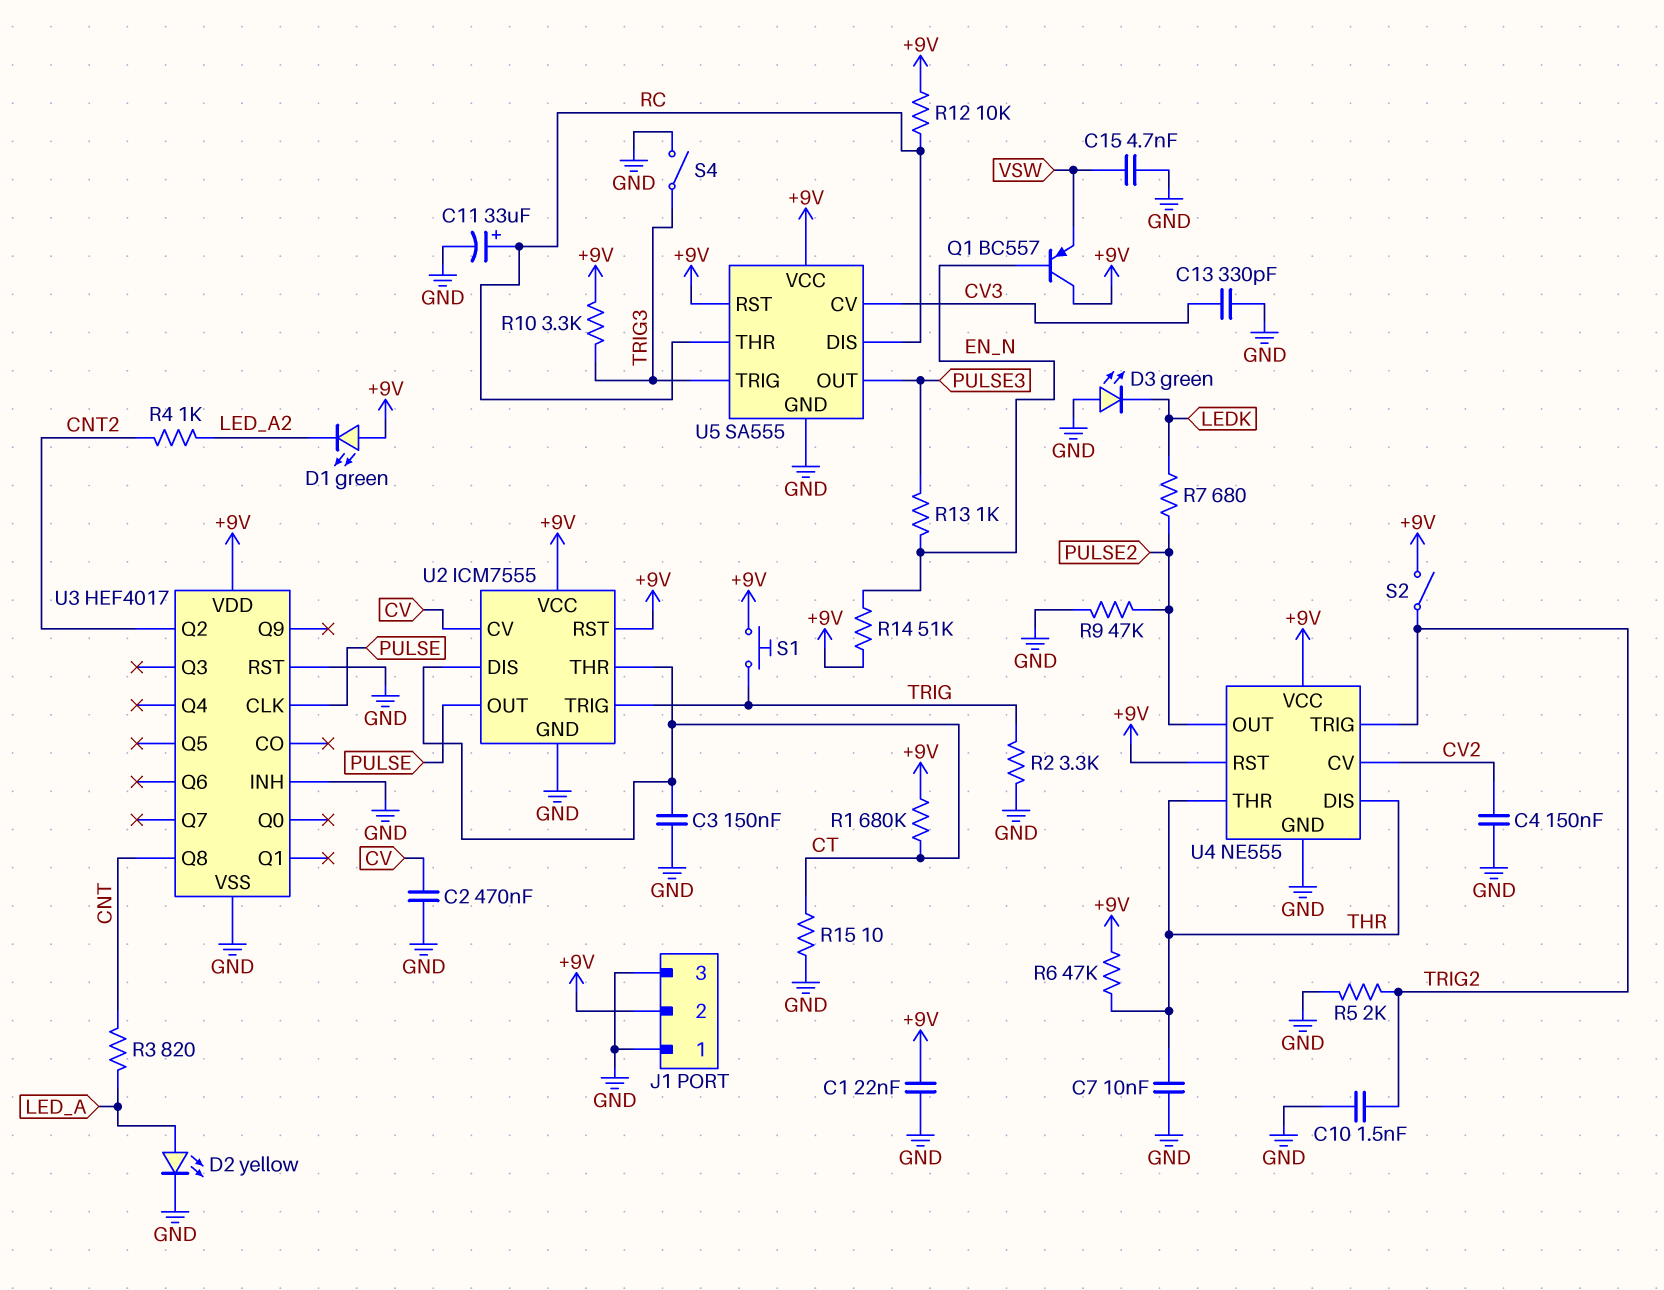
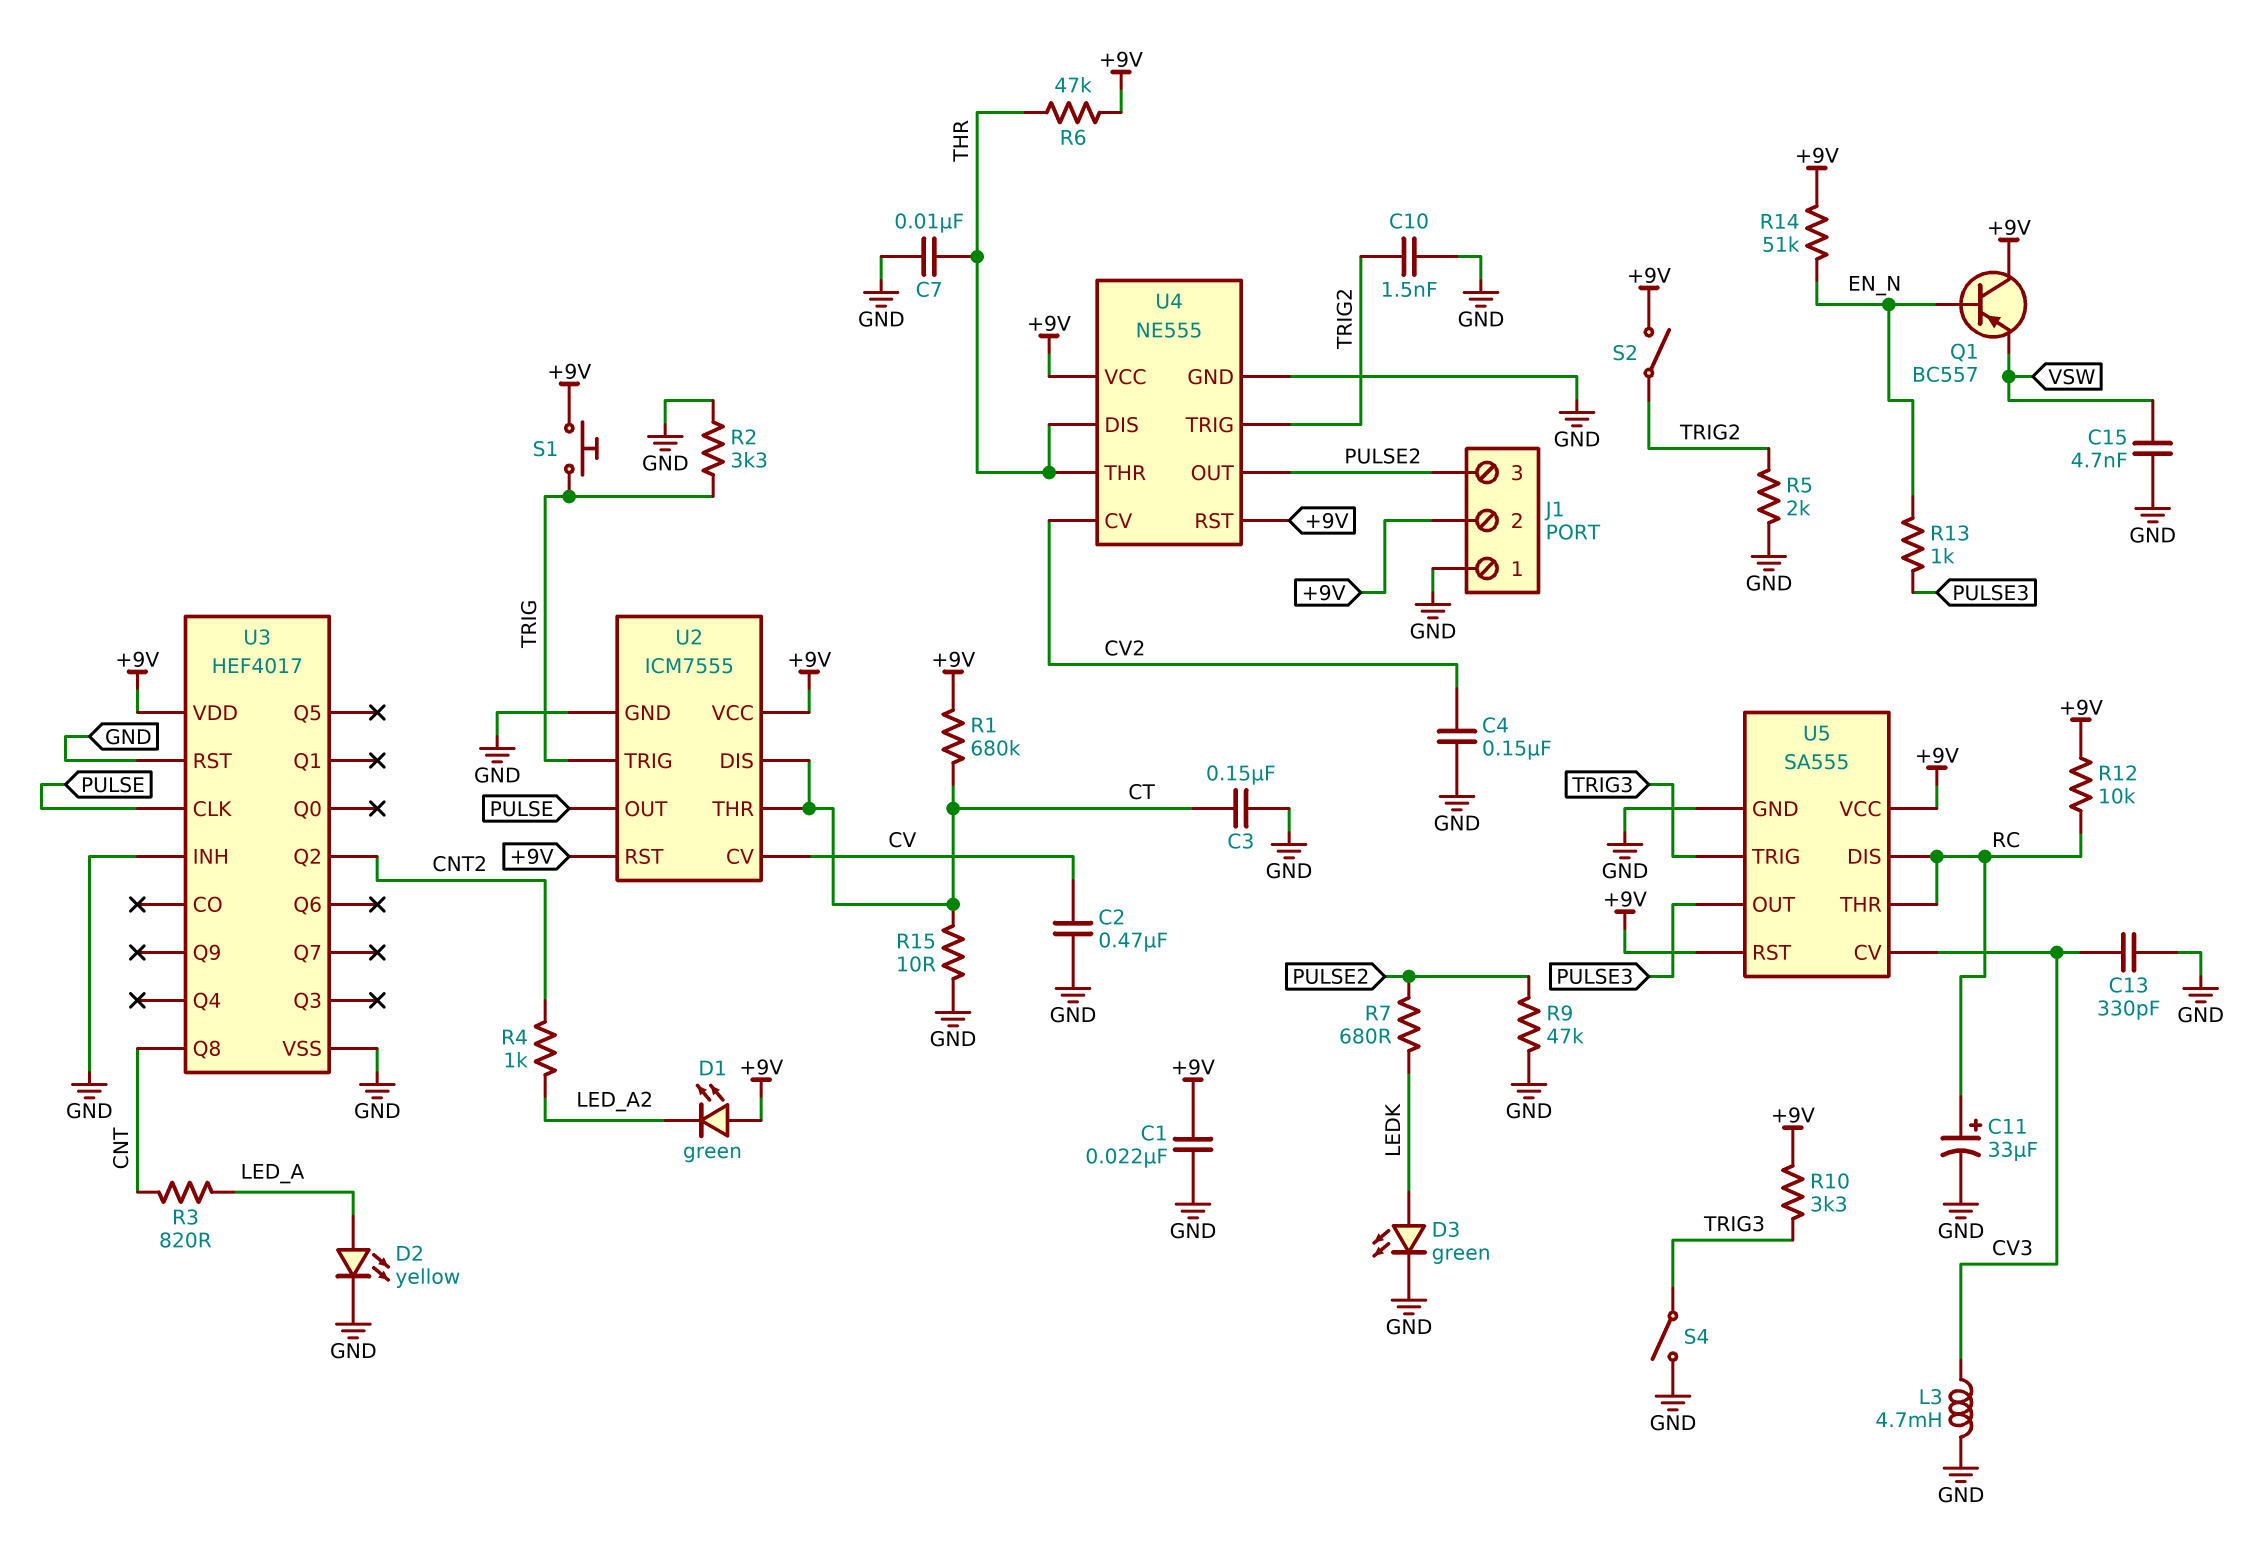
D3: LED green (A GND, K LEDK) -> LED green (A LEDK, K GND)
J1 pin 3: GND -> PULSE2
L3: none -> 4.7mH (CV3, GND)

